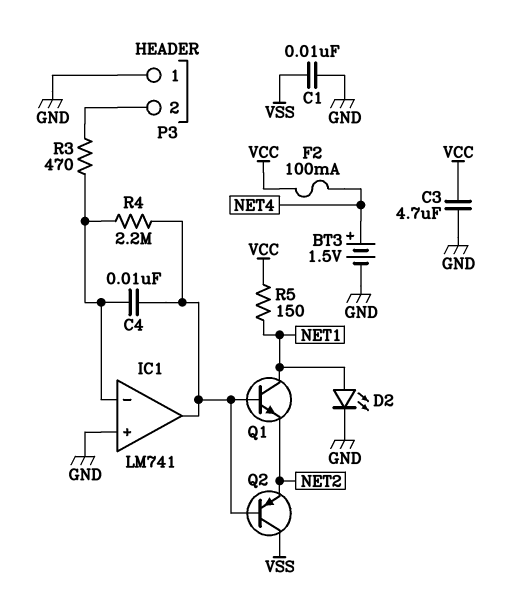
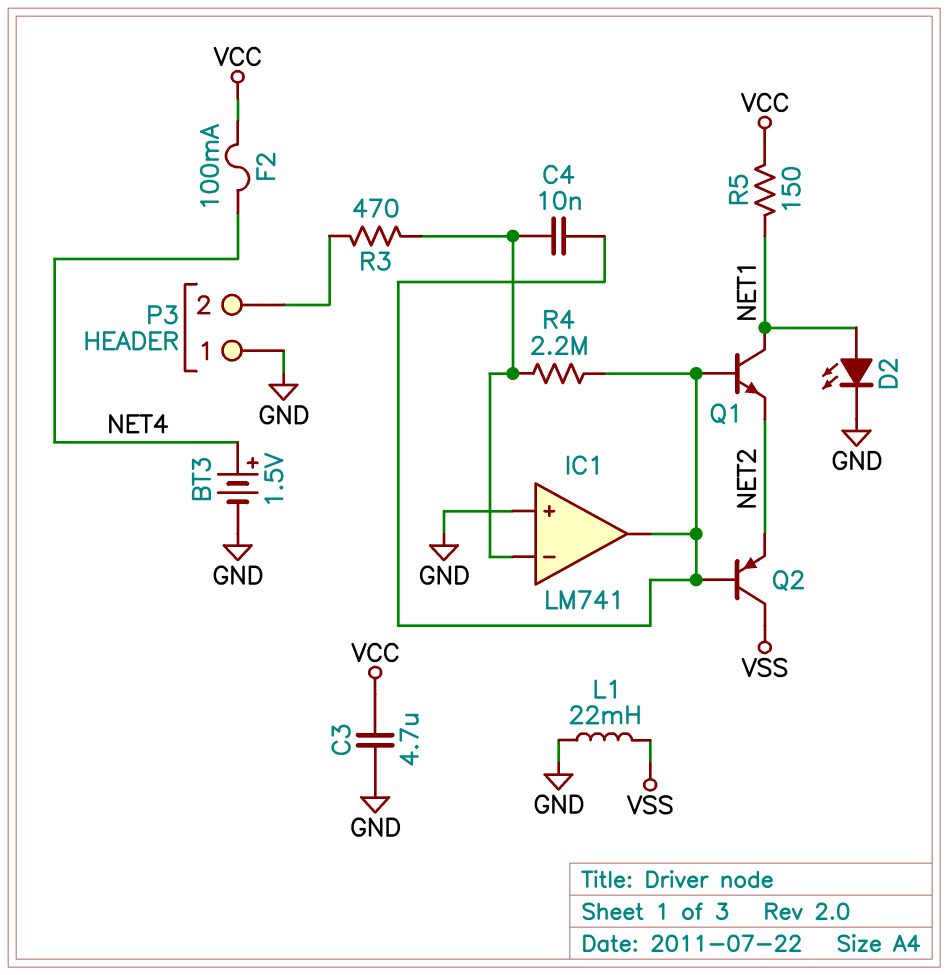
C1: 10nF (GND, VSS) -> none
L1: none -> 22mH (GND, VSS)

